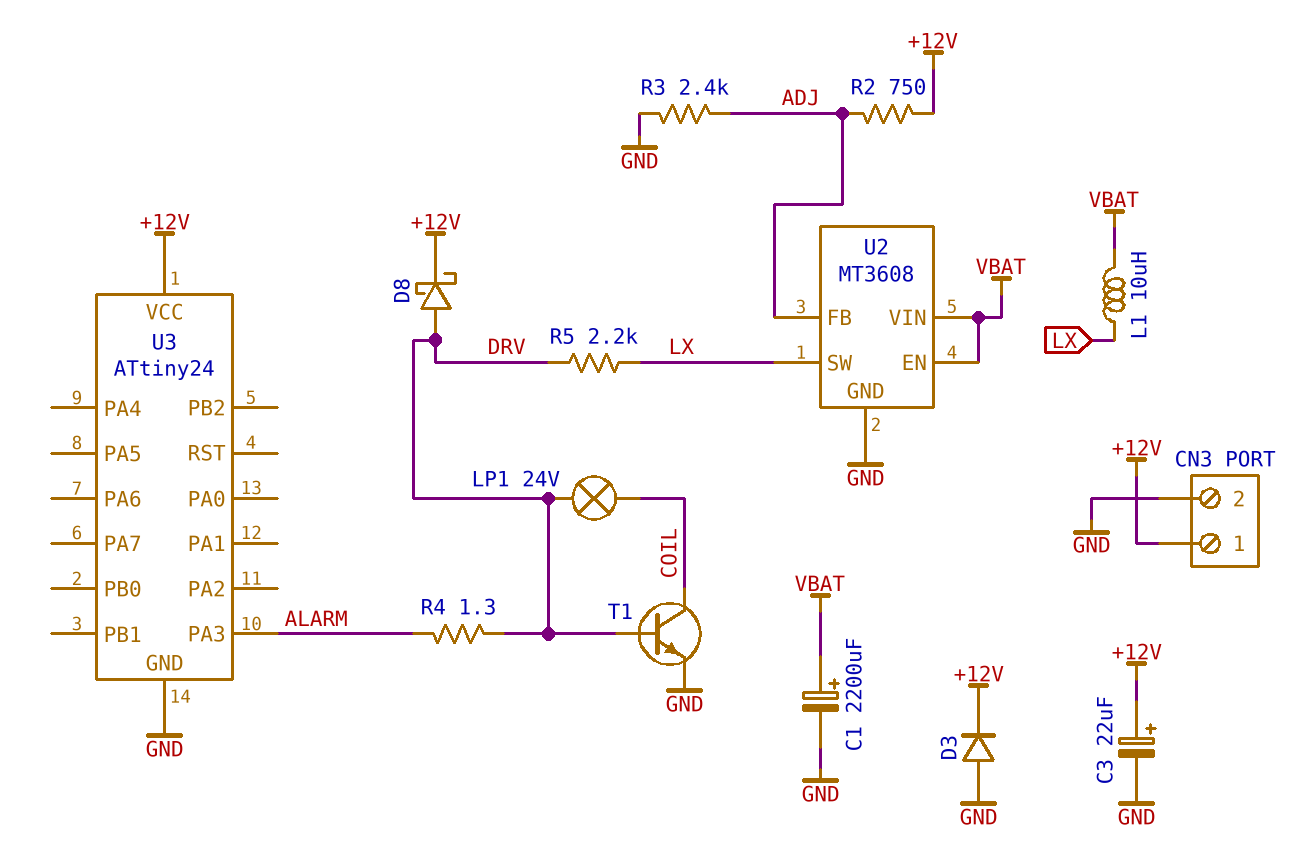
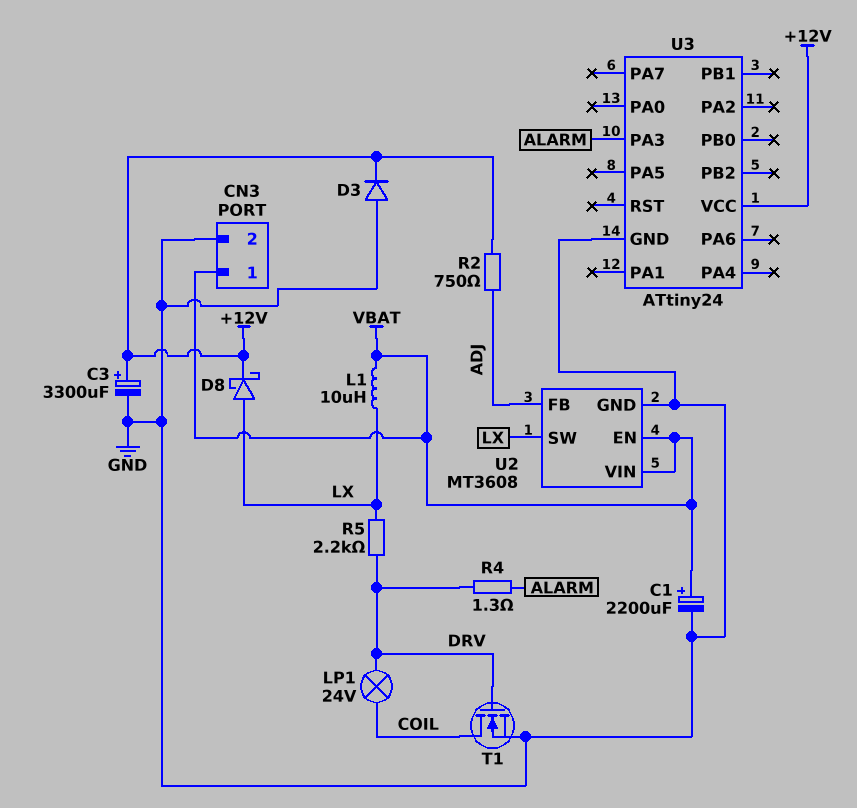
C3: 22uF (plus +12V, minus GND) -> 3300uF (plus +12V, minus GND)
CN3 pin 1: +12V -> VBAT
D8: schottky (A DRV, K +12V) -> schottky (A LX, K +12V)
R3: 2.4k (ADJ, GND) -> none
T1: NPN (B DRV, C COIL, E GND) -> NMOS (G DRV, D COIL, S GND)

